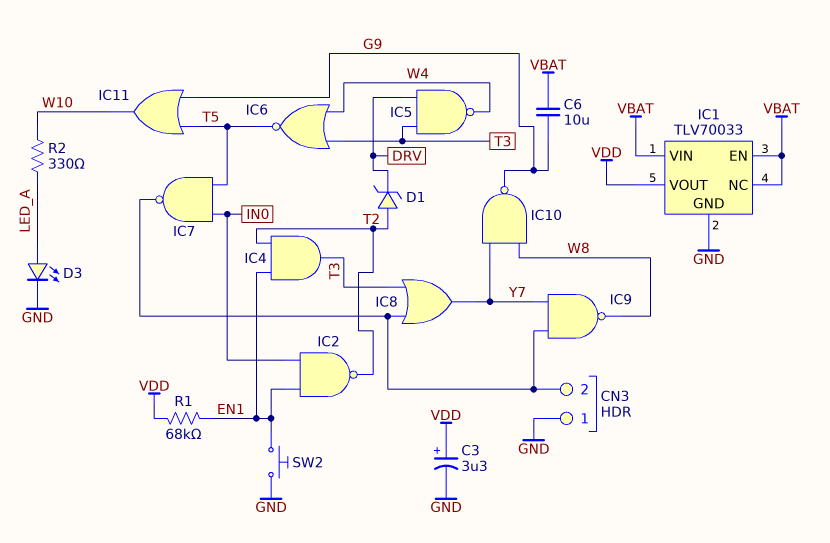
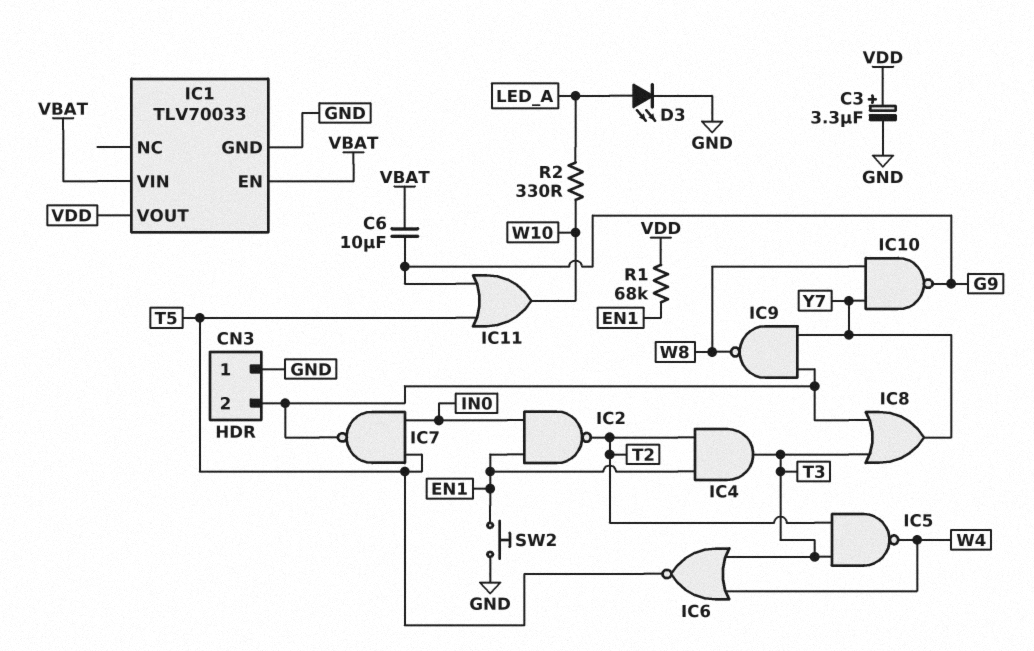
D1: zener (A T2, K DRV) -> none
IC1 pin NC: VBAT -> none
IC5: NAND (in DRV, in T3, out W4) -> NAND (in T2, in T3, out W4)

